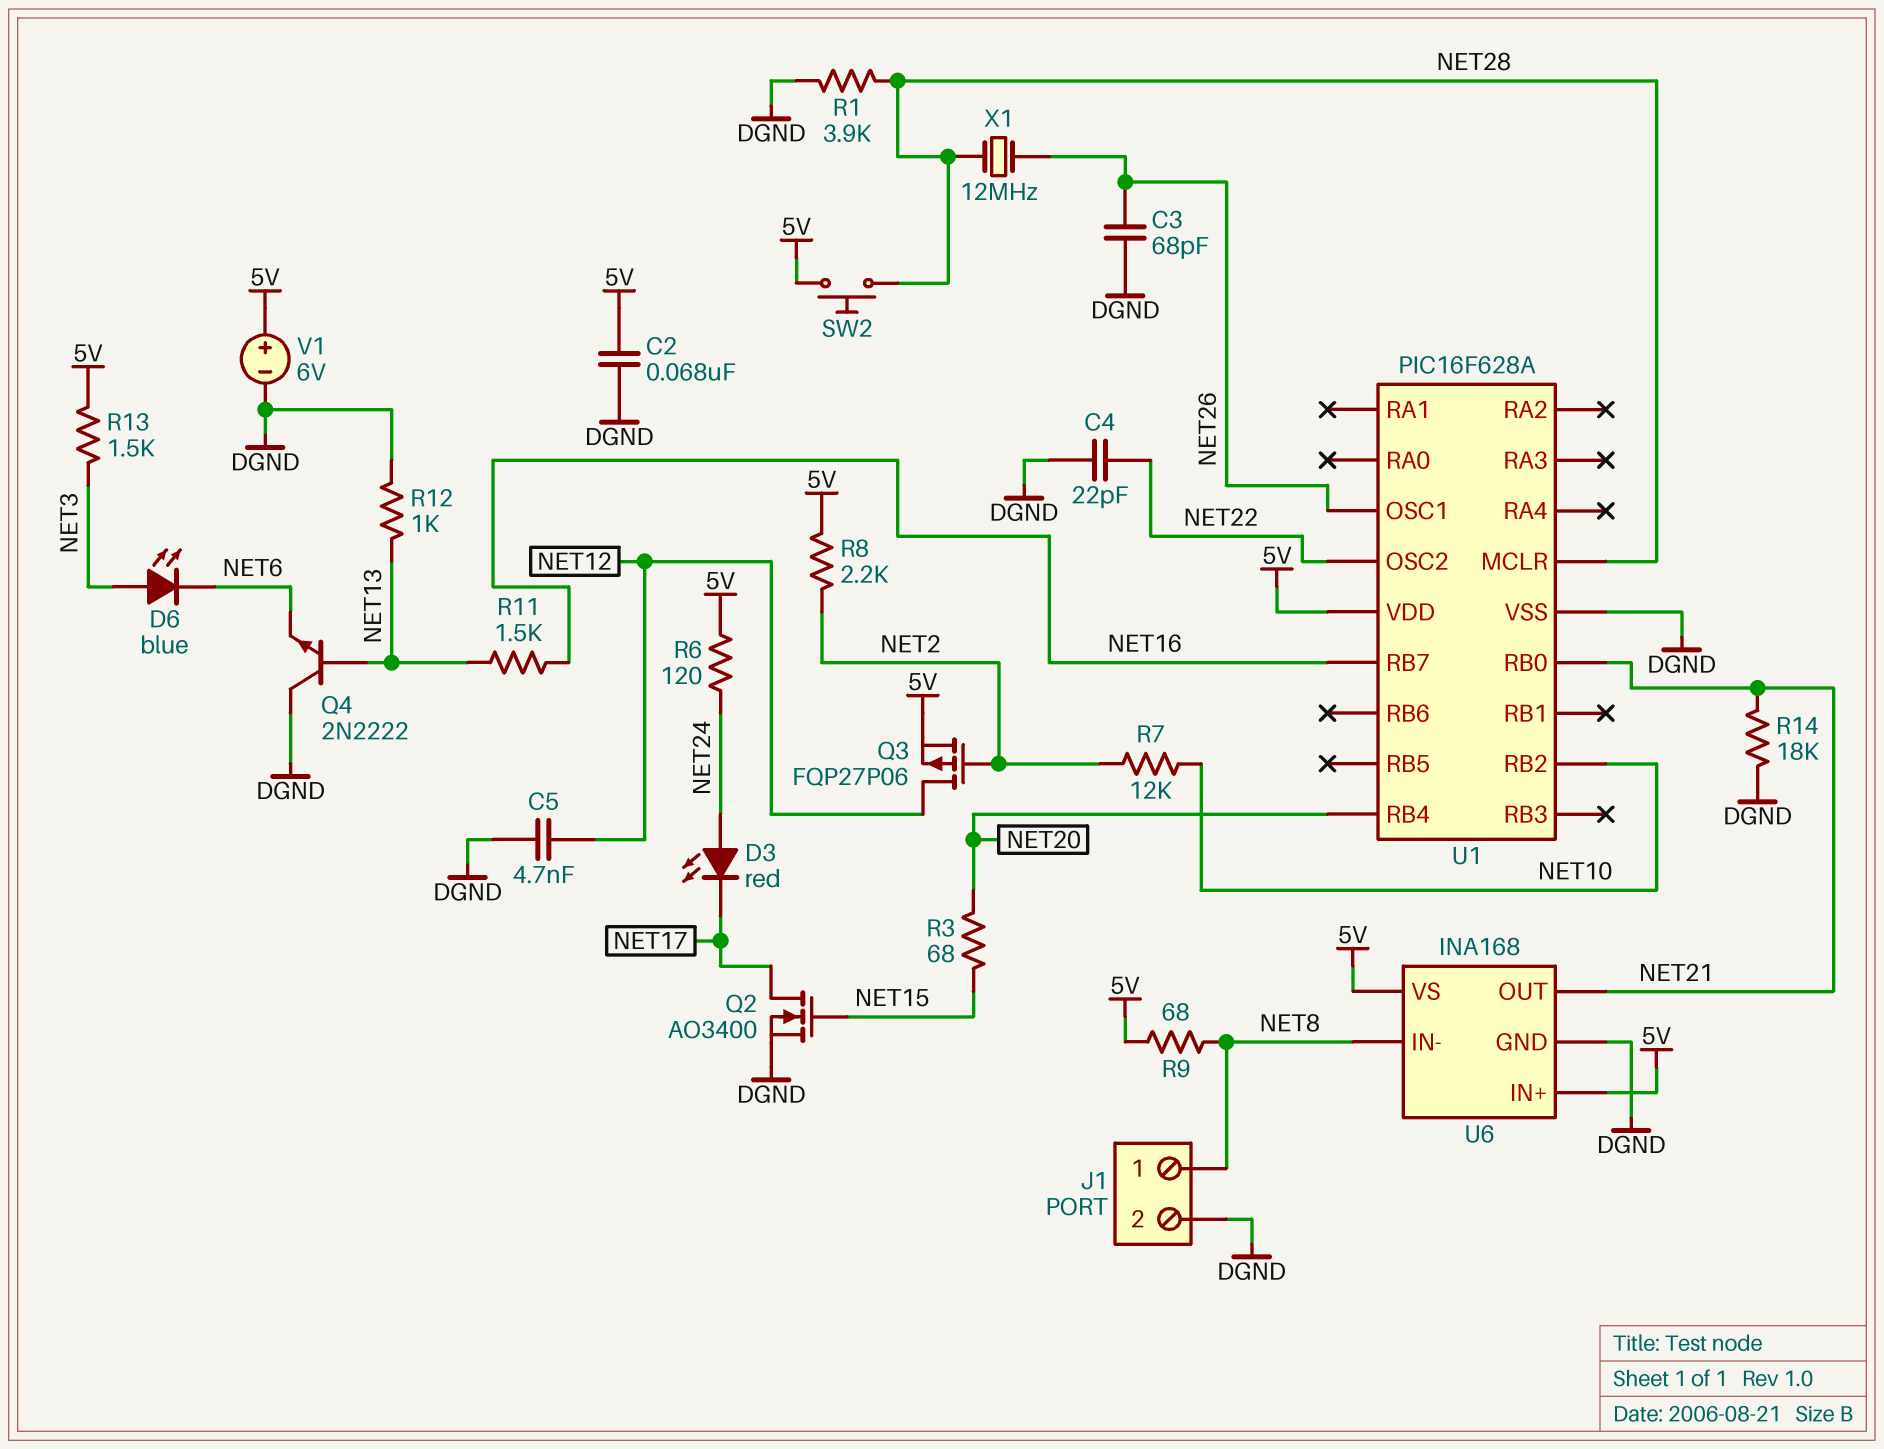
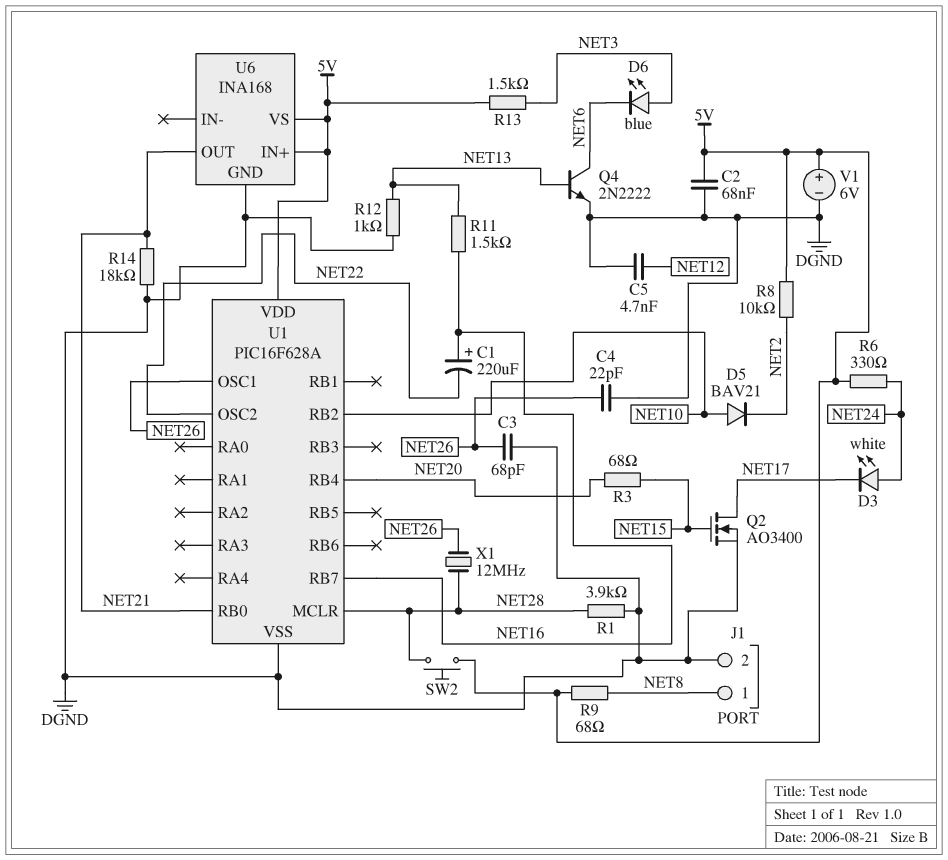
C1: none -> 220uF (plus NET16, minus NET22)
C4: 22pF (DGND, NET22) -> 22pF (DGND, NET26)
D3: LED red (A NET24, K NET17) -> LED white (A NET24, K NET17)
D5: none -> diode BAV21 (A NET10, K NET2)
Q3: PMOS FQP27P06 (G NET2, D NET12, S 5V) -> none
Q4: NPN 2N2222 (B NET13, C DGND, E NET6) -> NPN 2N2222 (B NET13, C NET6, E DGND)
R6: 120 (5V, NET24) -> 330 (5V, NET24)
R7: 12k (NET2, NET10) -> none
R8: 2.2k (5V, NET2) -> 10k (5V, NET2)
U6 pin IN-: NET8 -> none

